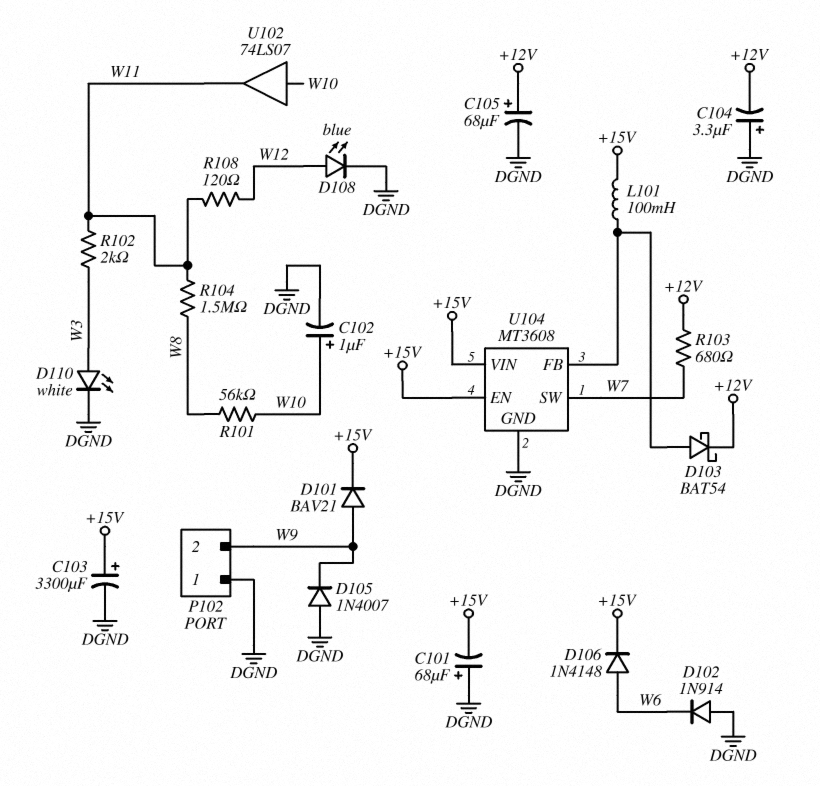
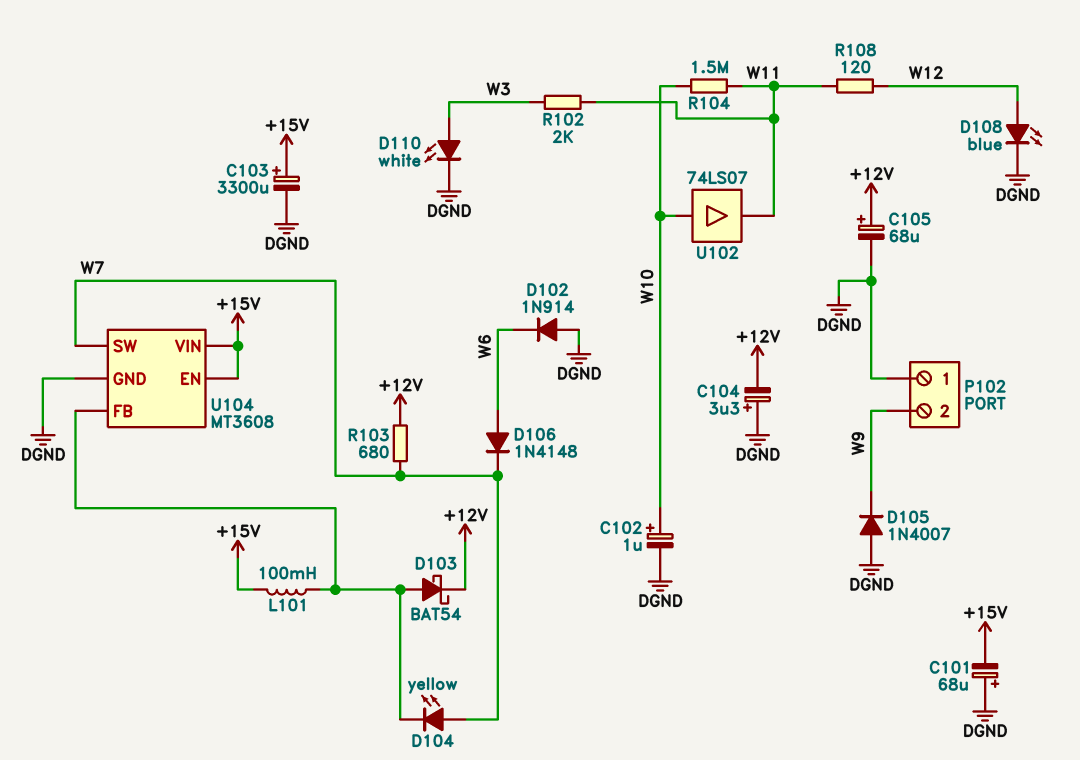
D101: diode BAV21 (A W9, K +15V) -> none
D104: none -> LED yellow (A W7, K U104/FB)
D106: diode 1N4148 (A W6, K +15V) -> diode 1N4148 (A W6, K W7)
R101: 56k (W8, W10) -> none
R104: 1.5M (W8, W11) -> 1.5M (W10, W11)

